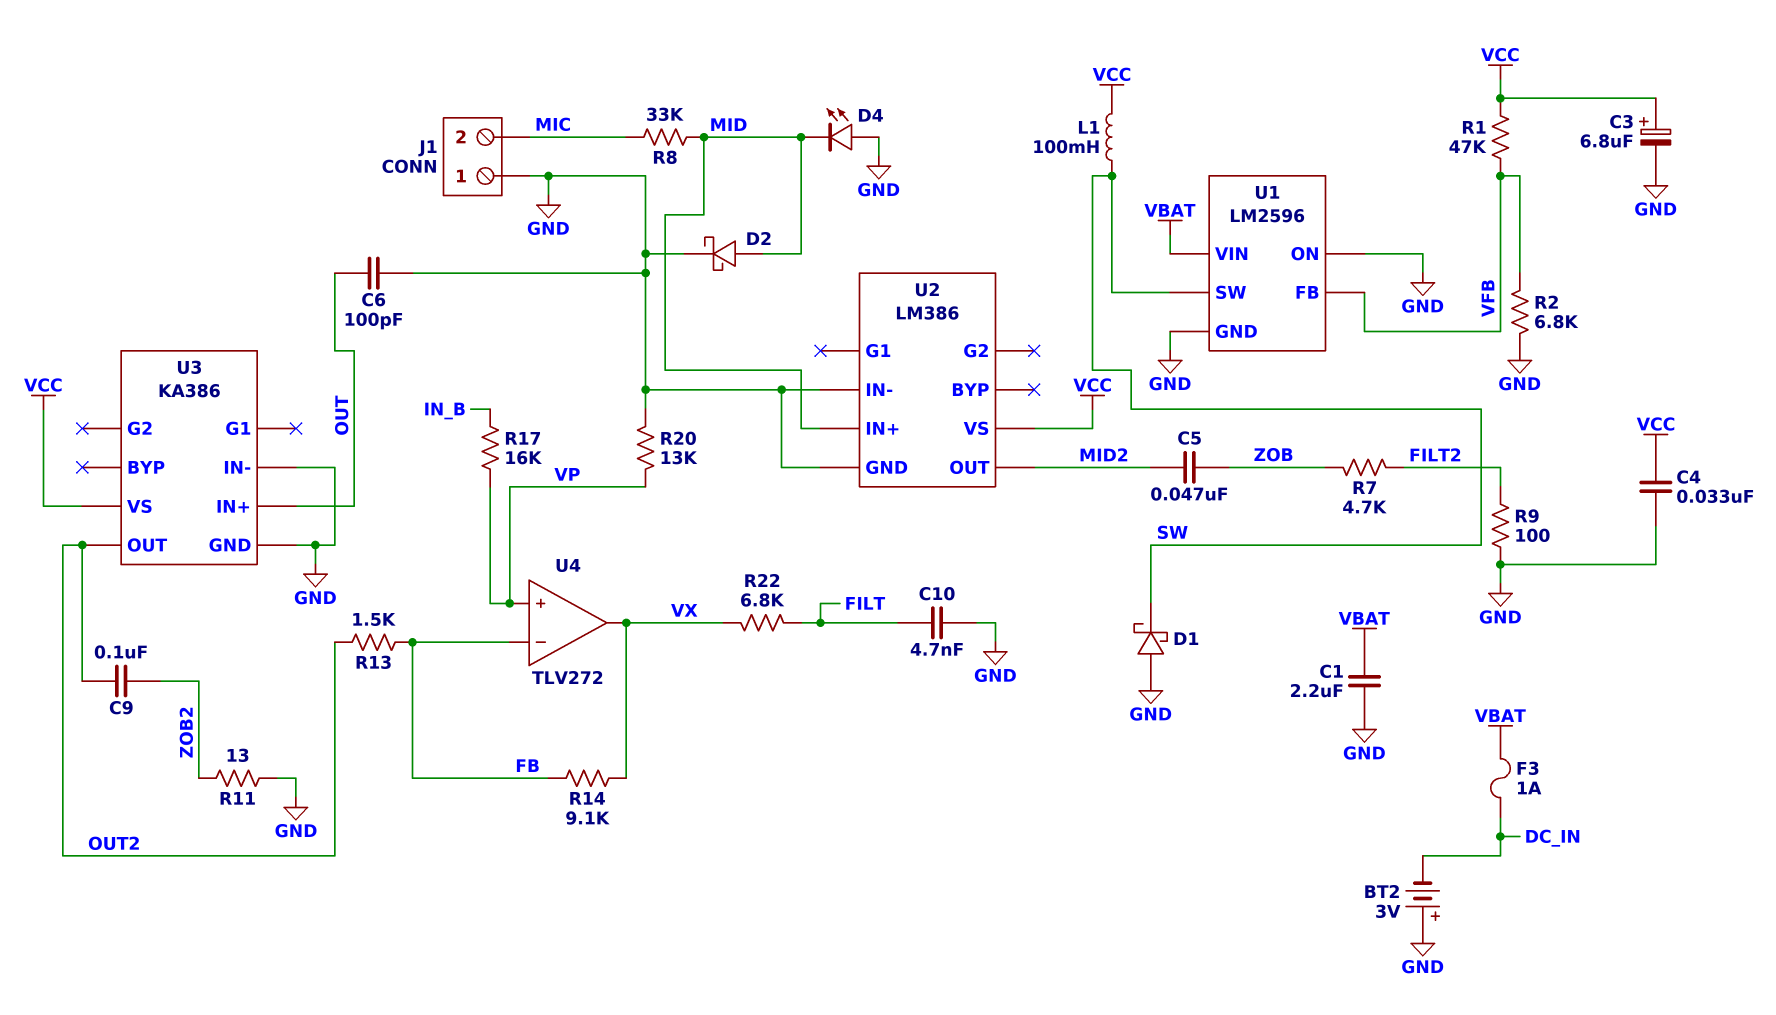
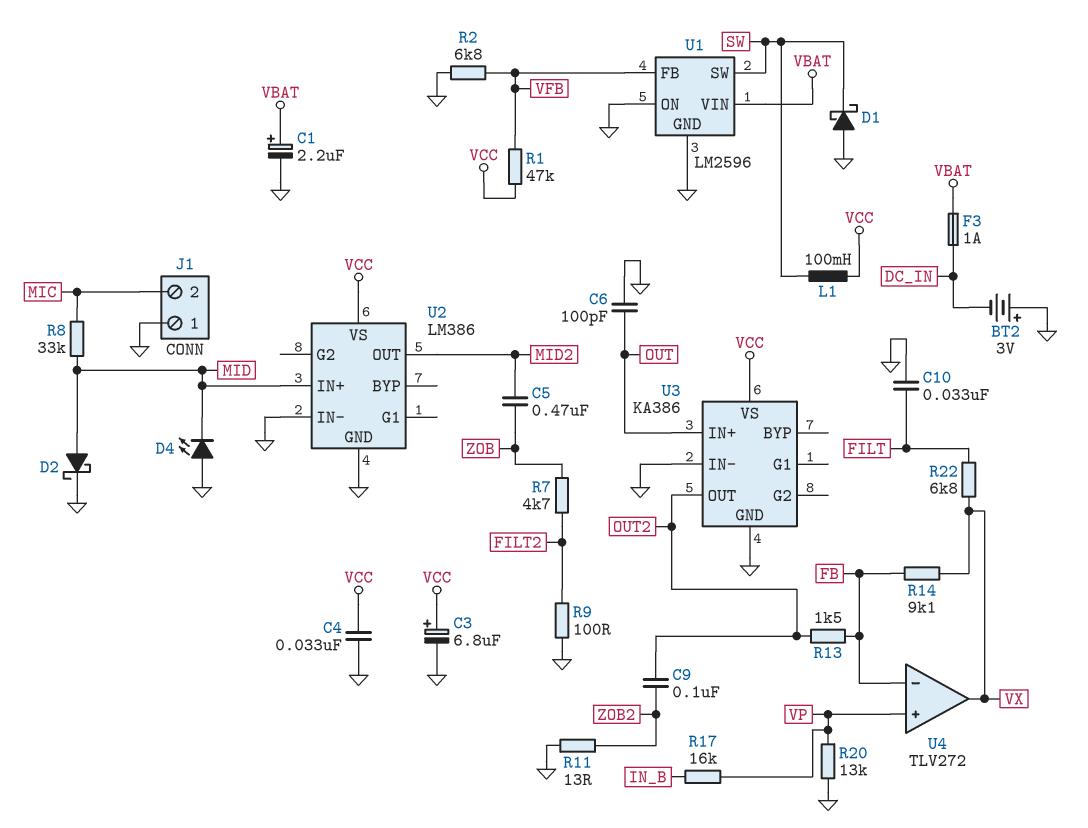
C1: 2.2uF (GND, VBAT) -> 2.2uF (plus VBAT, minus GND)
C5: 47nF (MID2, ZOB) -> 470nF (MID2, ZOB)
C10: 4.7nF (FILT, GND) -> 33nF (FILT, GND)

